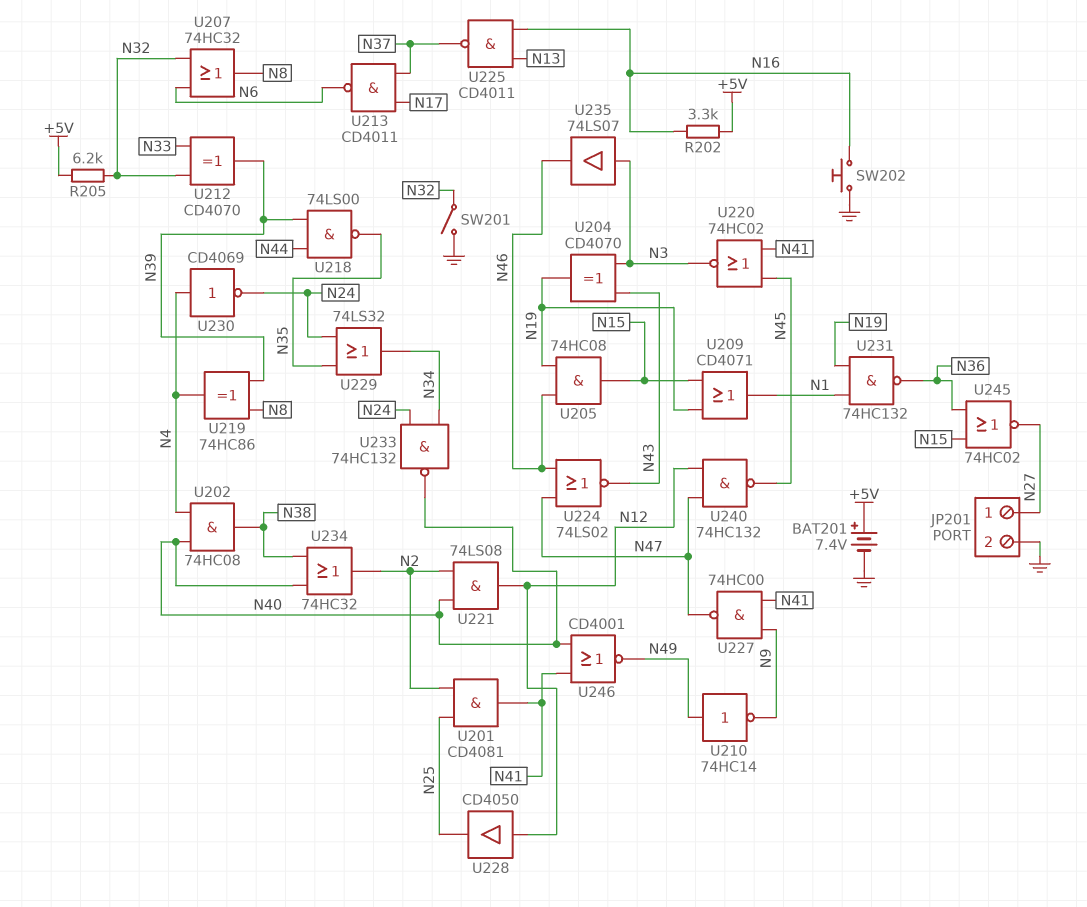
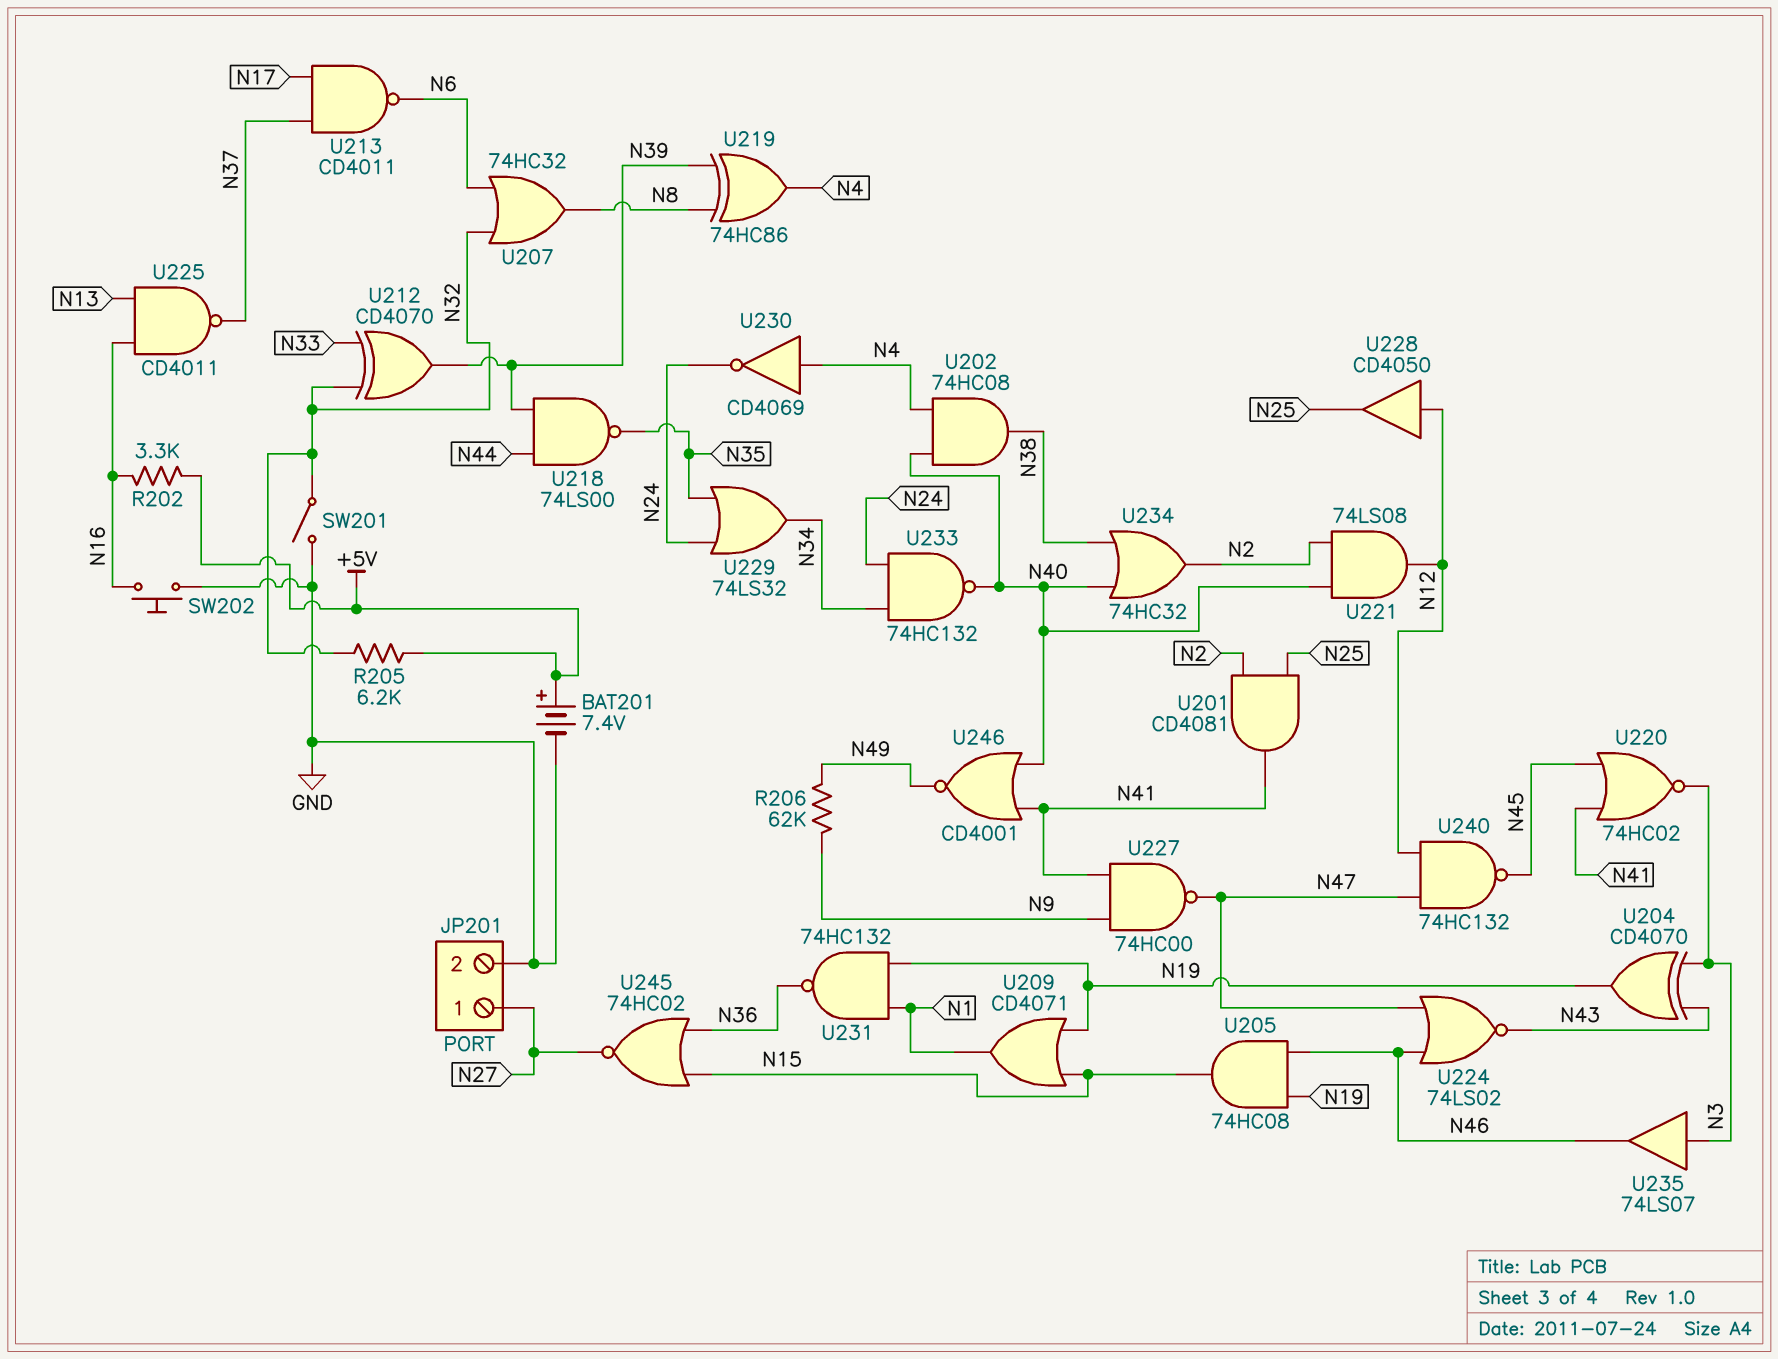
R206: none -> 62k (N9, N49)
U210: NOT 74HC14 (in N49, out N9) -> none

